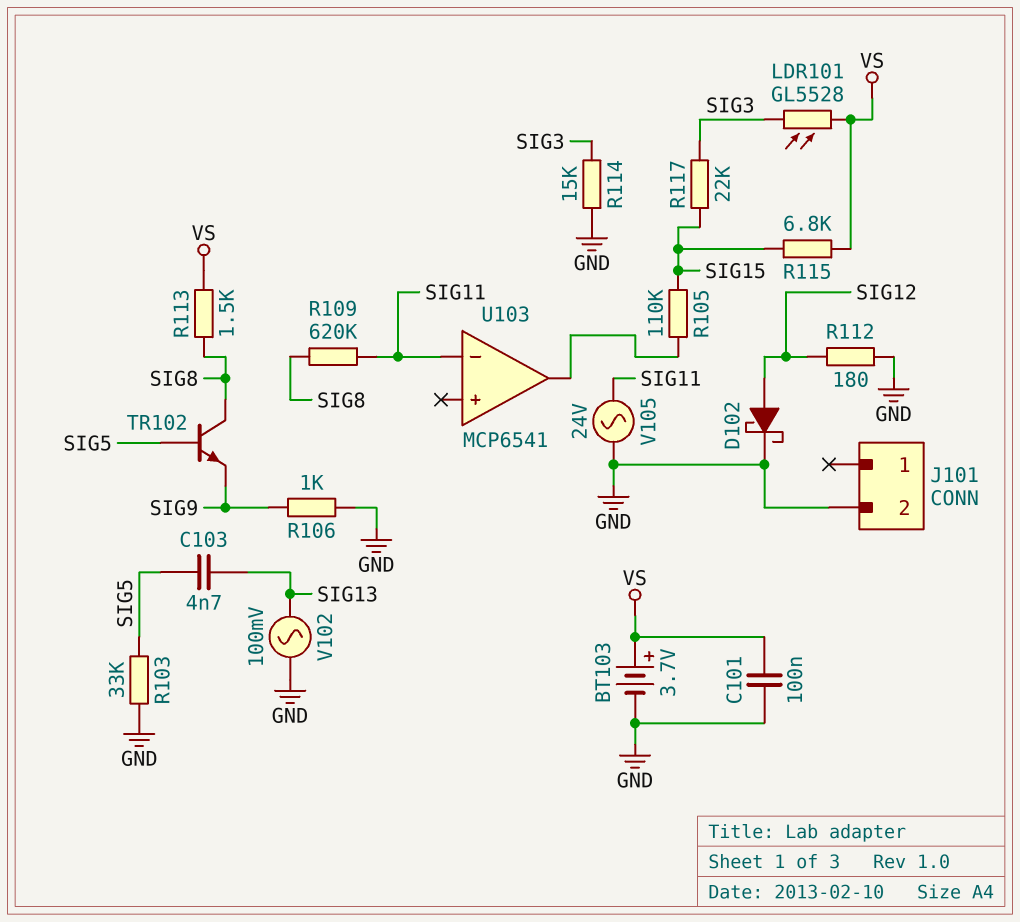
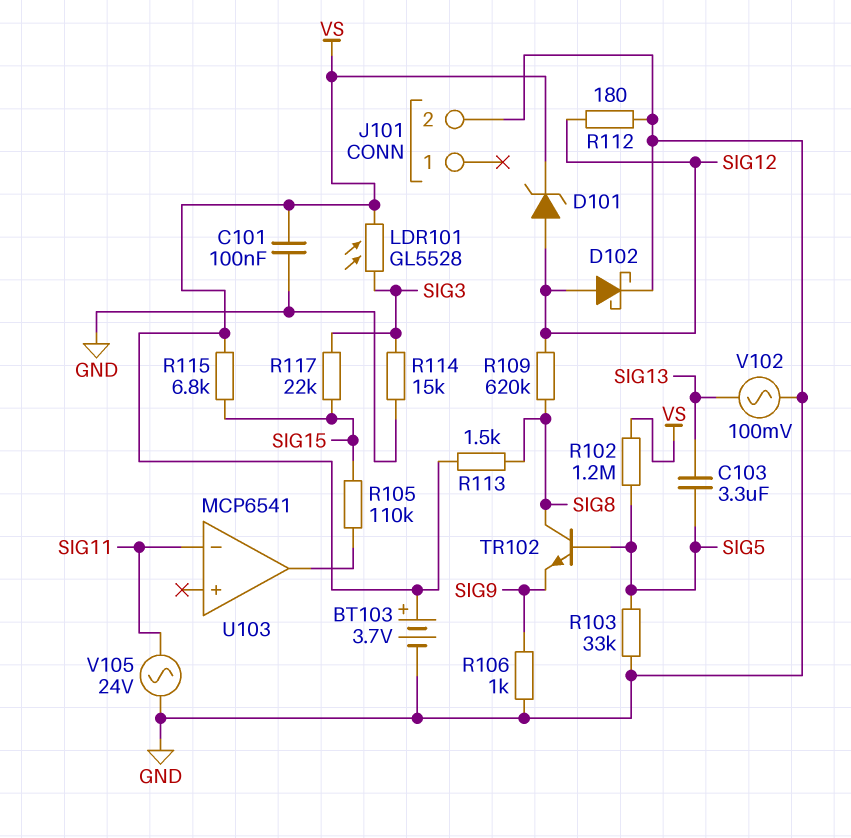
C103: 4.7nF (SIG5, SIG13) -> 3.3uF (SIG5, SIG13)
D101: none -> zener (A SIG12, K VS)
R102: none -> 1.2M (SIG5, VS)
R109: 620k (SIG8, SIG11) -> 620k (SIG8, SIG12)

